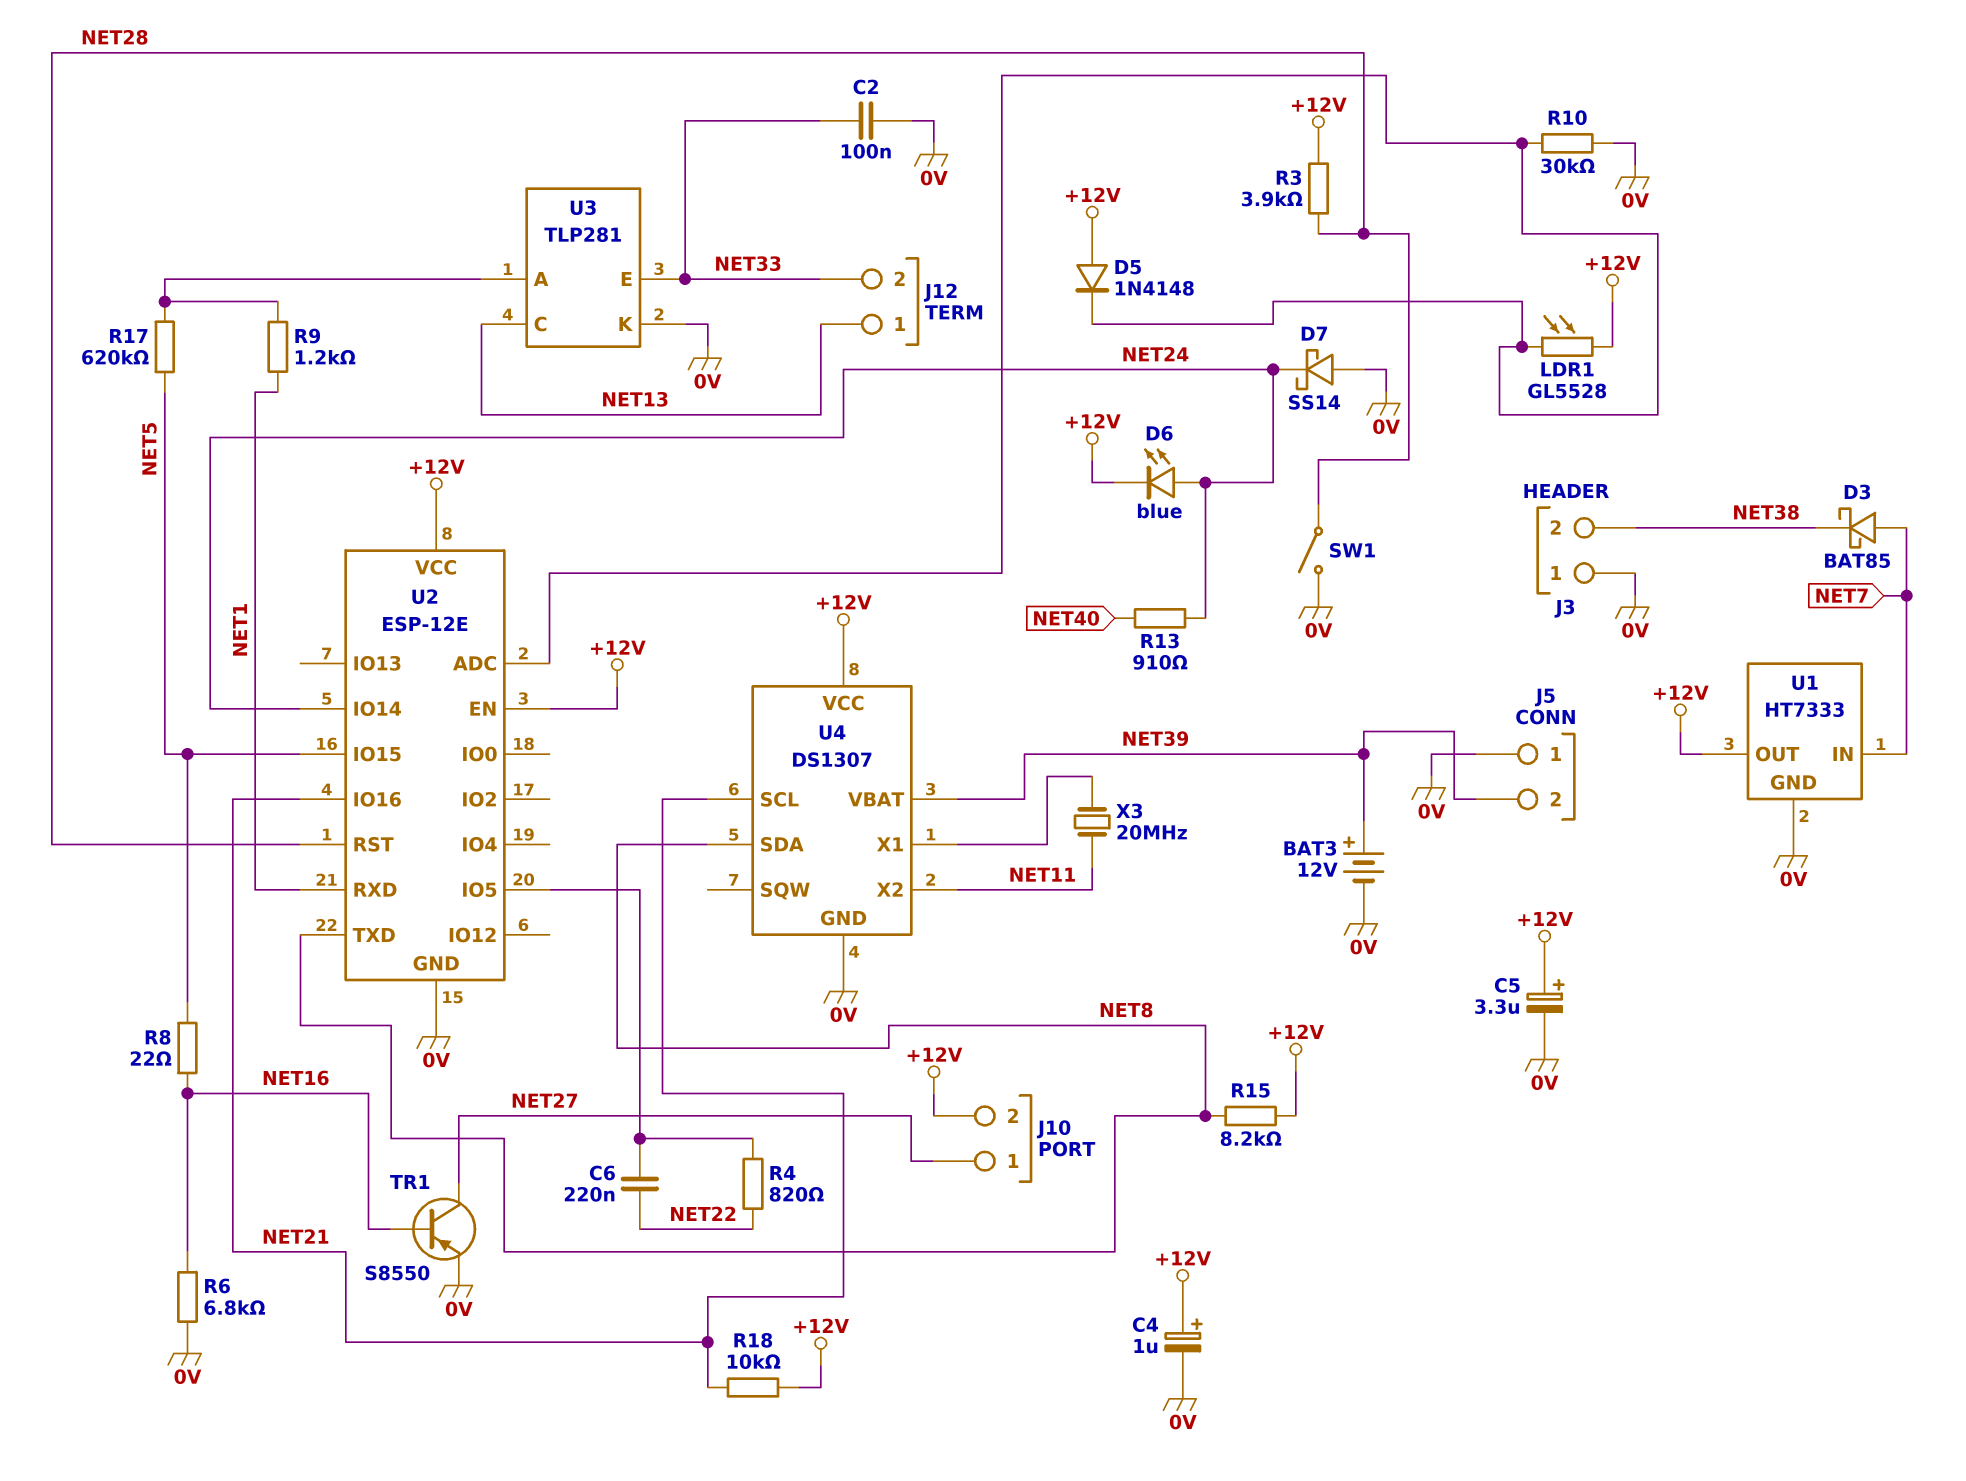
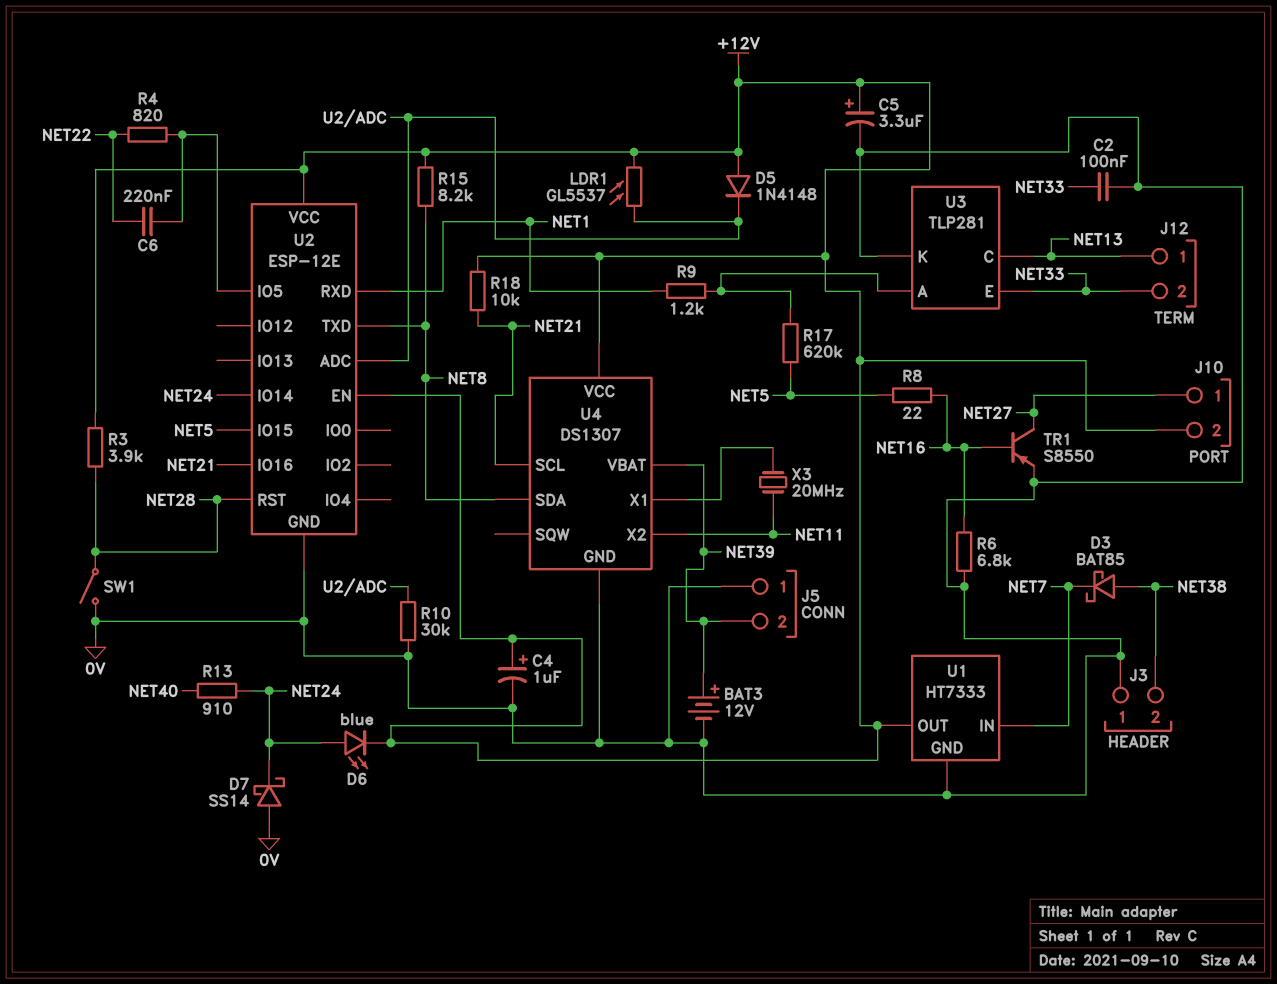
D3: schottky BAT85 (A NET7, K NET38) -> schottky BAT85 (A NET38, K NET7)
LDR1: GL5528 (+12V, U2/ADC) -> GL5537 (+12V, U2/ADC)

